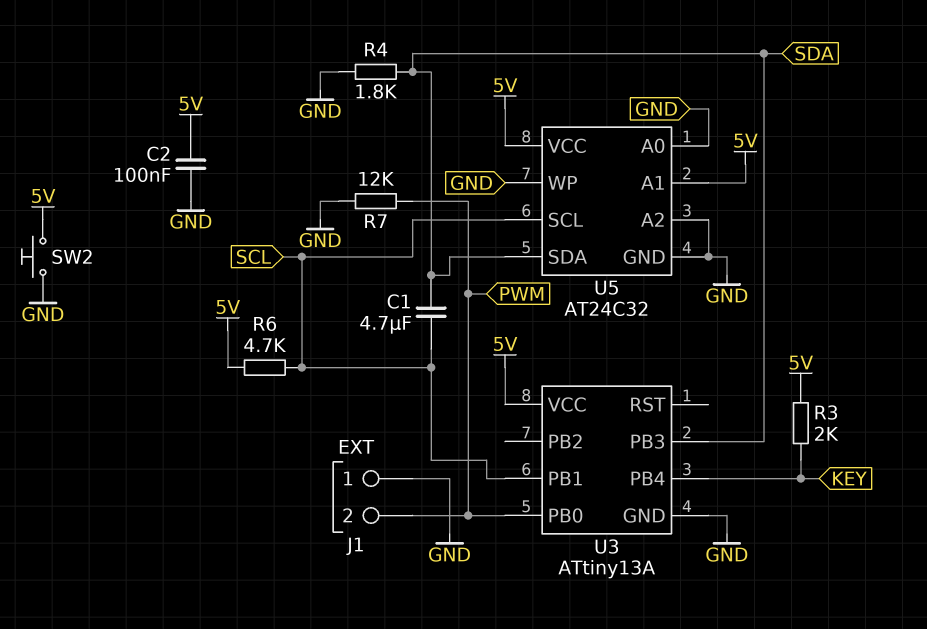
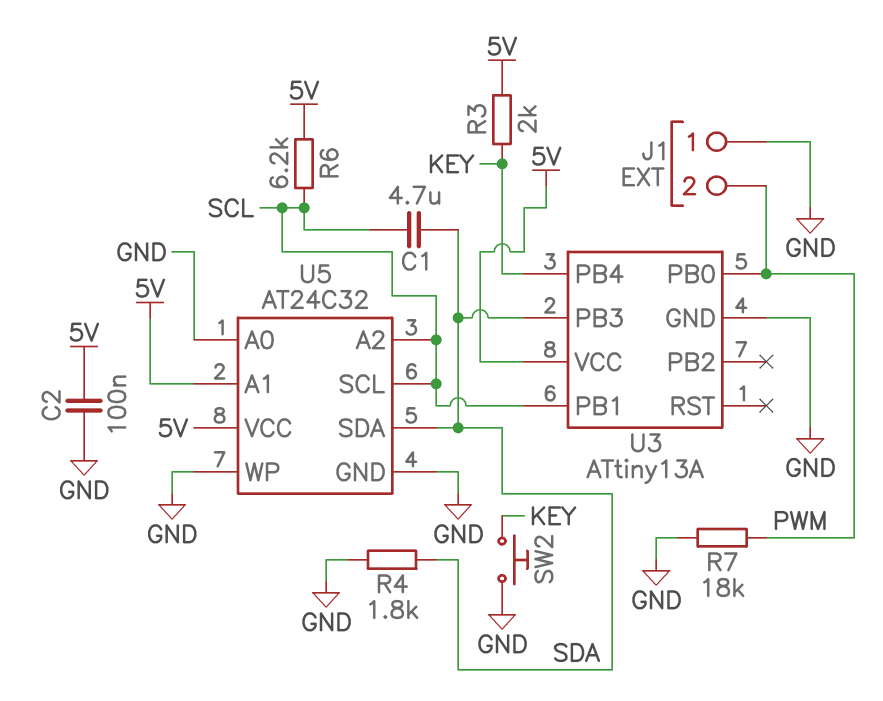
R6: 4.7k (5V, SCL) -> 6.2k (5V, SCL)
R7: 12k (GND, PWM) -> 18k (GND, PWM)
SW2: button (5V, GND) -> button (GND, KEY)
U5 pin A2: GND -> SCL

